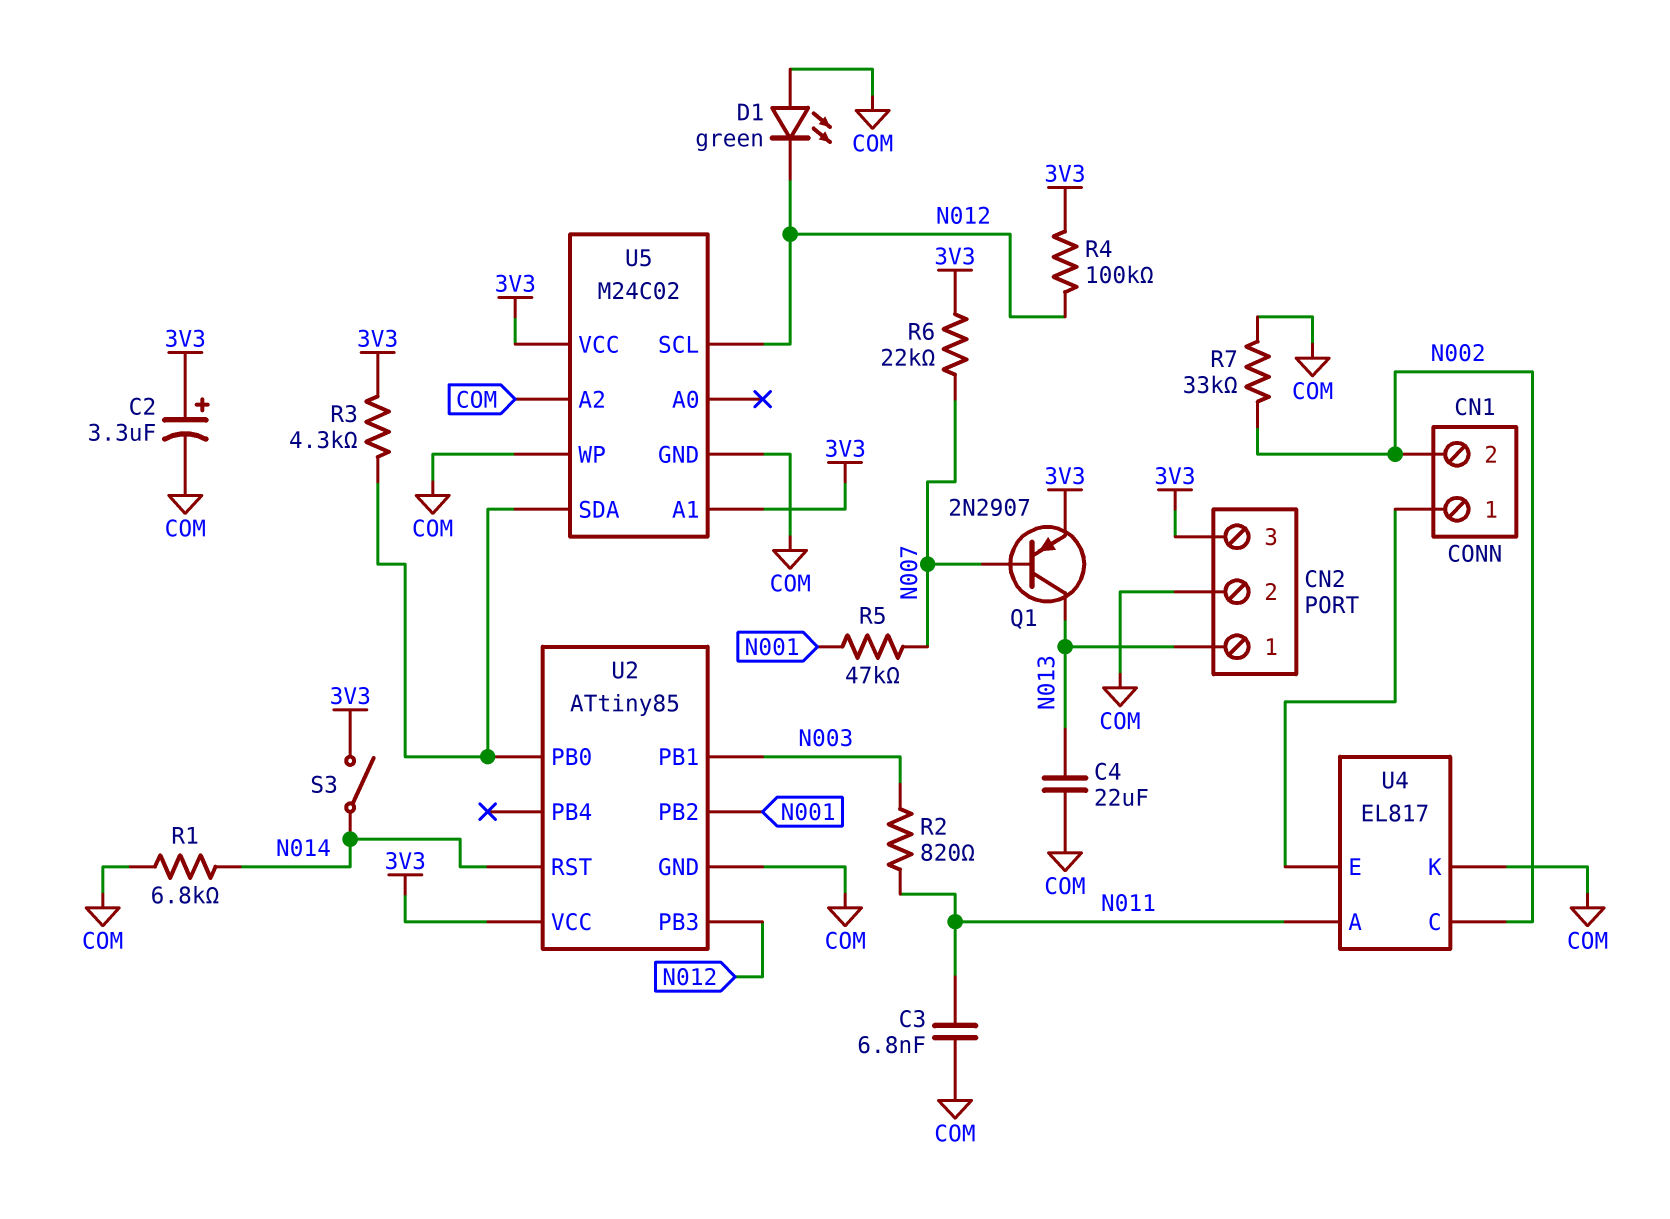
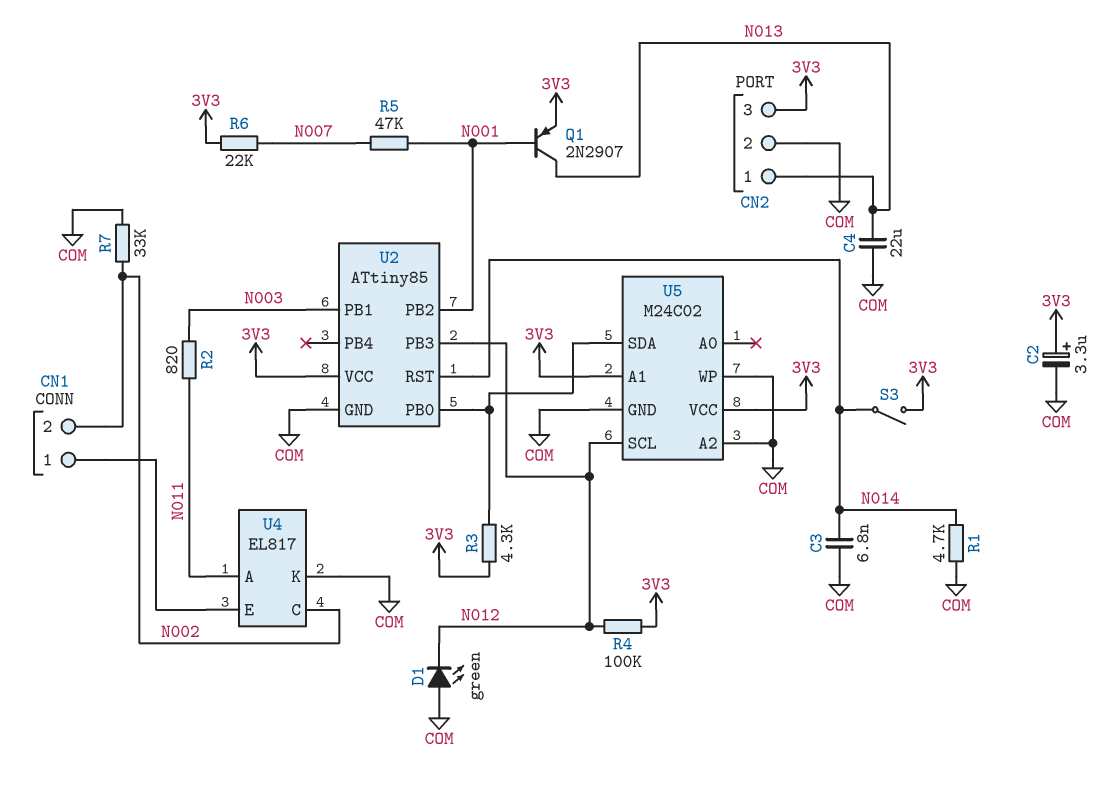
C3: 6.8nF (COM, N011) -> 6.8nF (COM, N014)
Q1: PNP 2N2907 (B N007, C N013, E 3V3) -> PNP 2N2907 (B N001, C N013, E 3V3)
R1: 6.8k (COM, N014) -> 4.7k (COM, N014)

